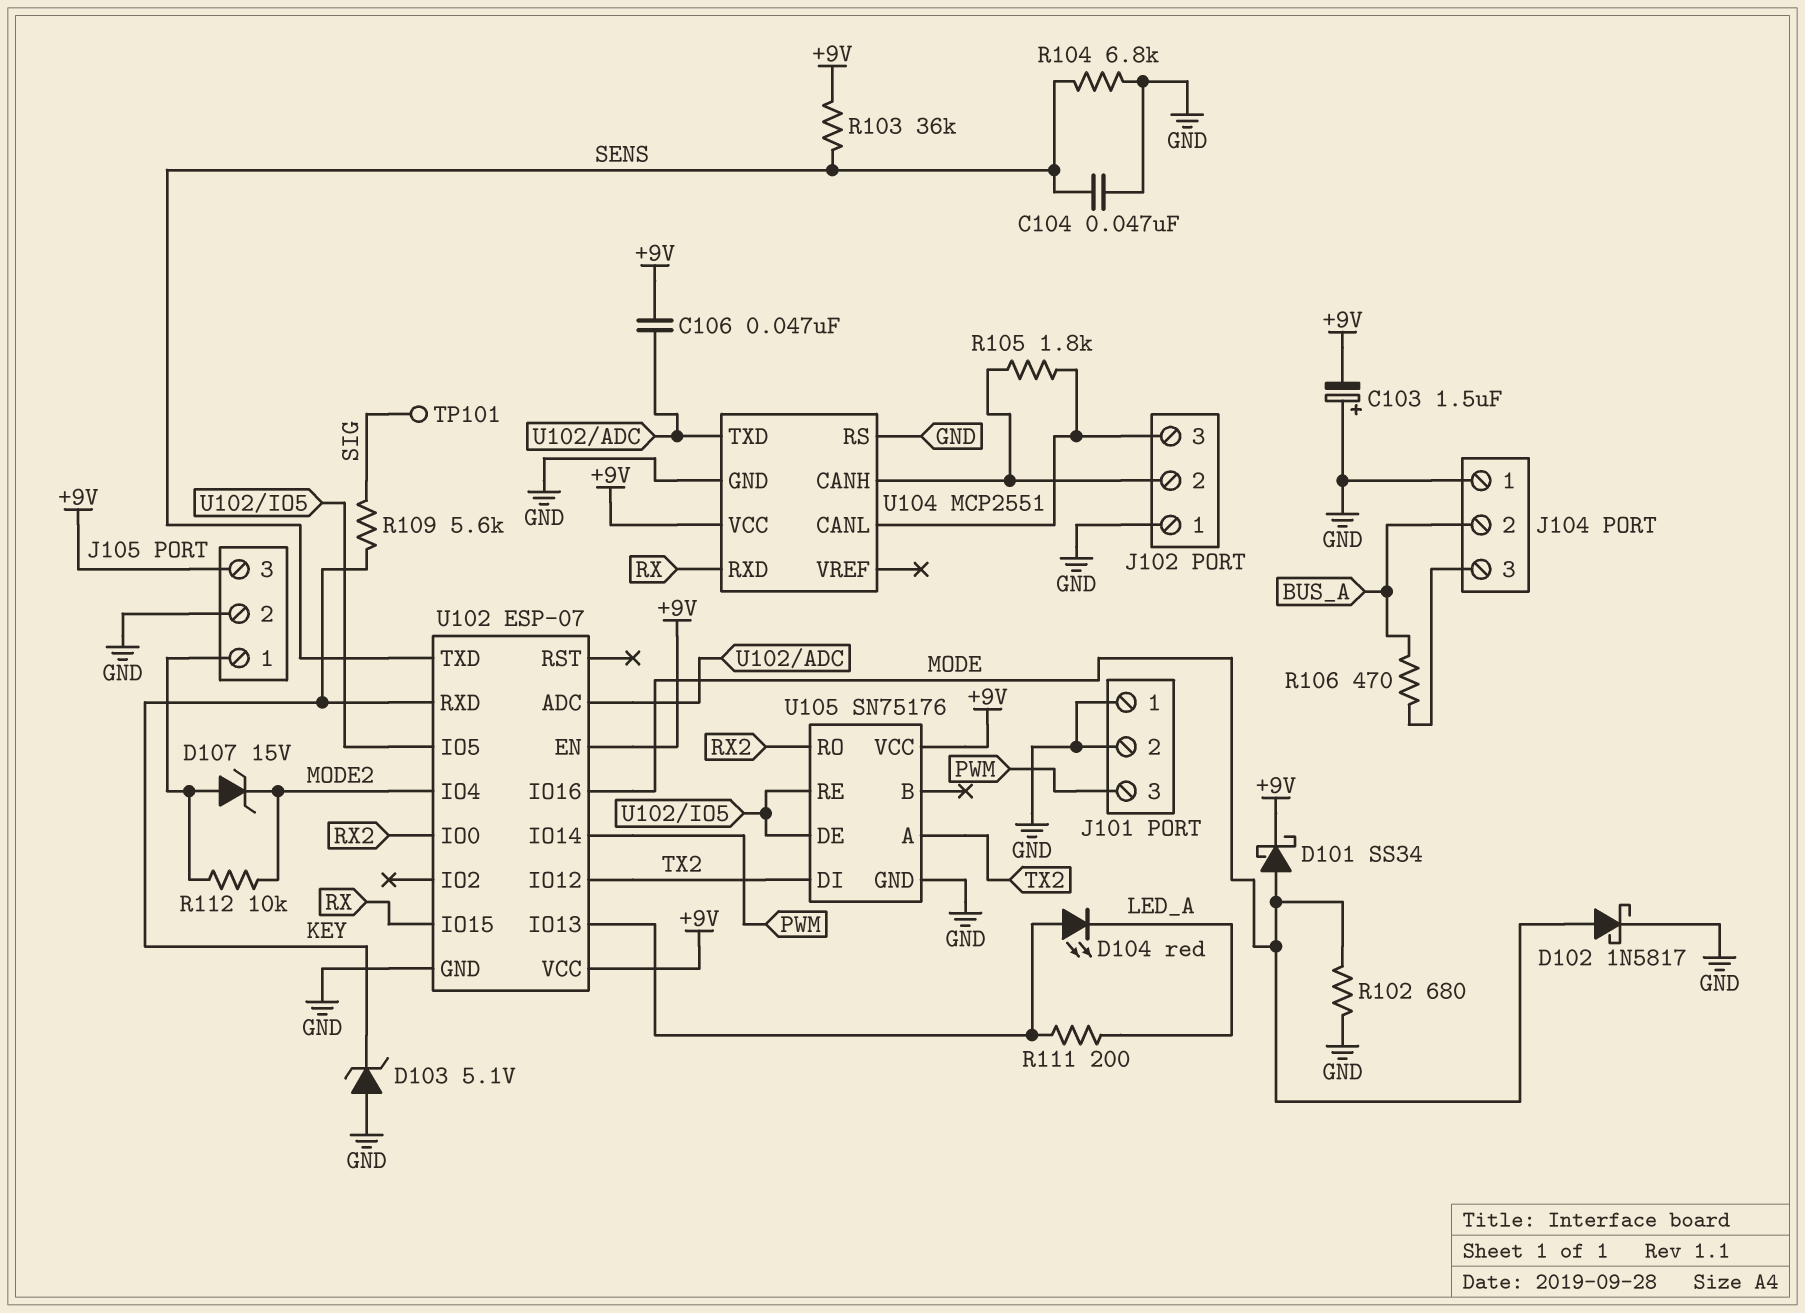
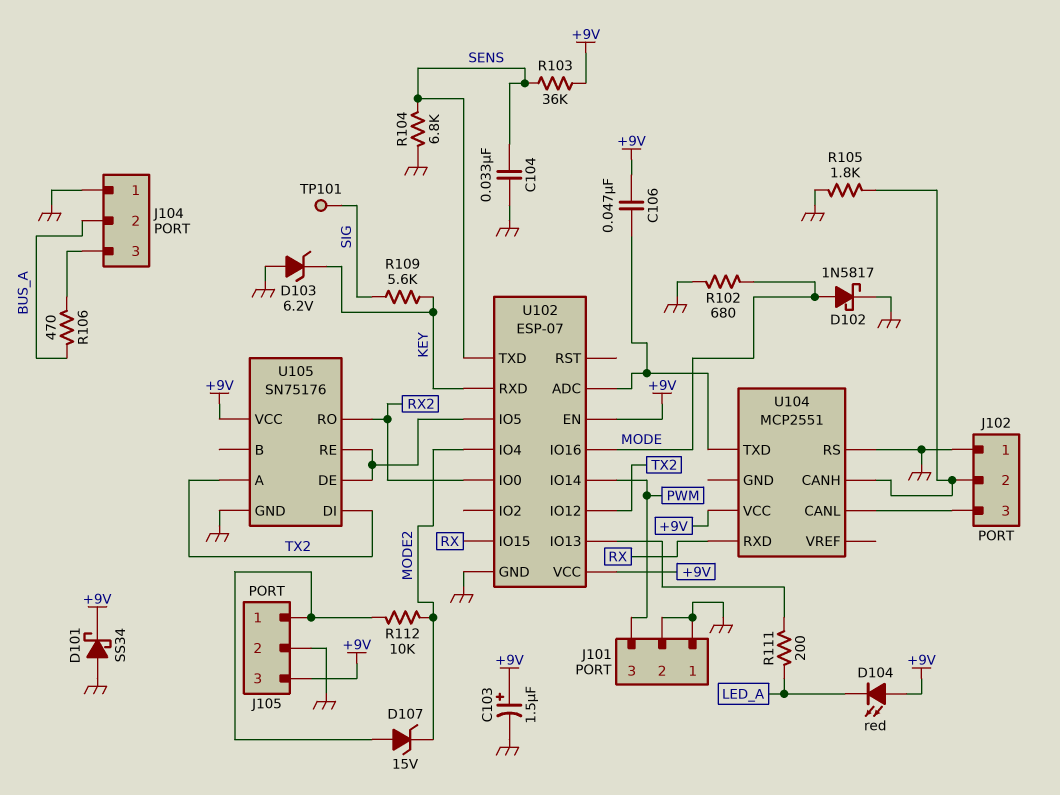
C103: 1.5uF (plus GND, minus +9V) -> 1.5uF (plus +9V, minus GND)
C104: 47nF (GND, SENS) -> 33nF (GND, SENS)
D101: schottky SS34 (A MODE, K +9V) -> schottky SS34 (A GND, K +9V)
D103: zener 5.1V (A GND, K KEY) -> zener 6.2V (A GND, K KEY)
D104: LED red (A U102/IO13, K LED_A) -> LED red (A +9V, K LED_A)
R105: 1.8k (J102/2, J102/3) -> 1.8k (GND, J102/2)
U104 pin GND: GND -> none

